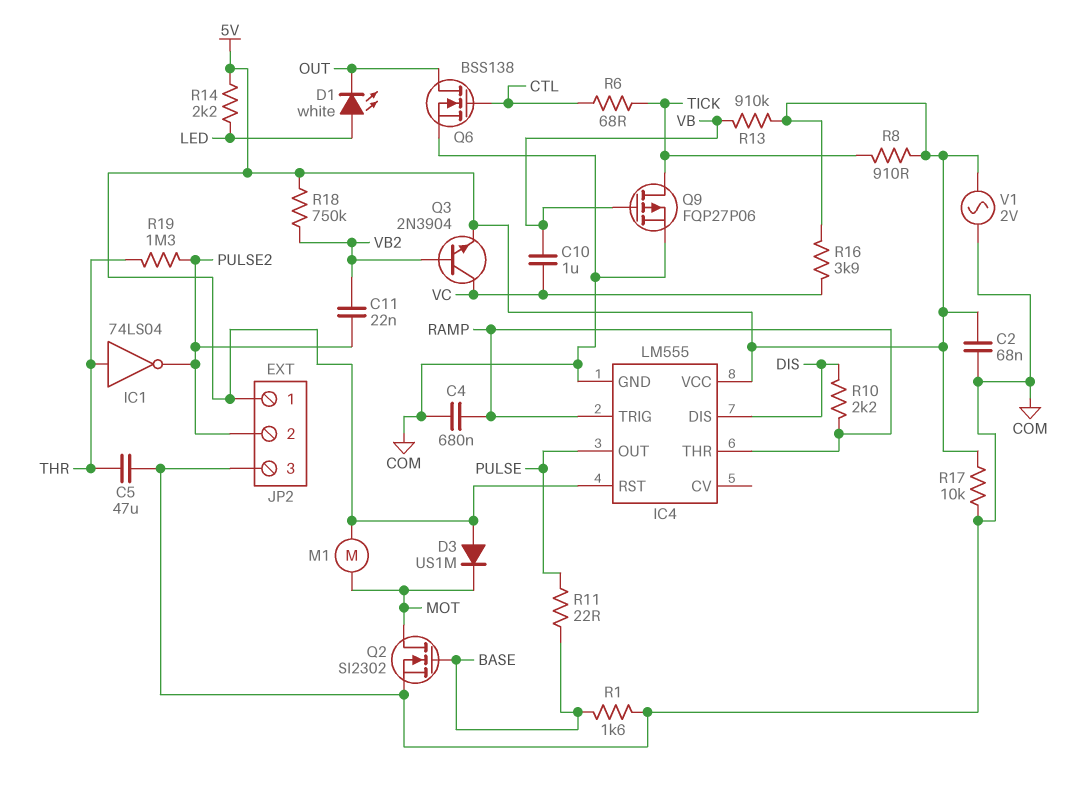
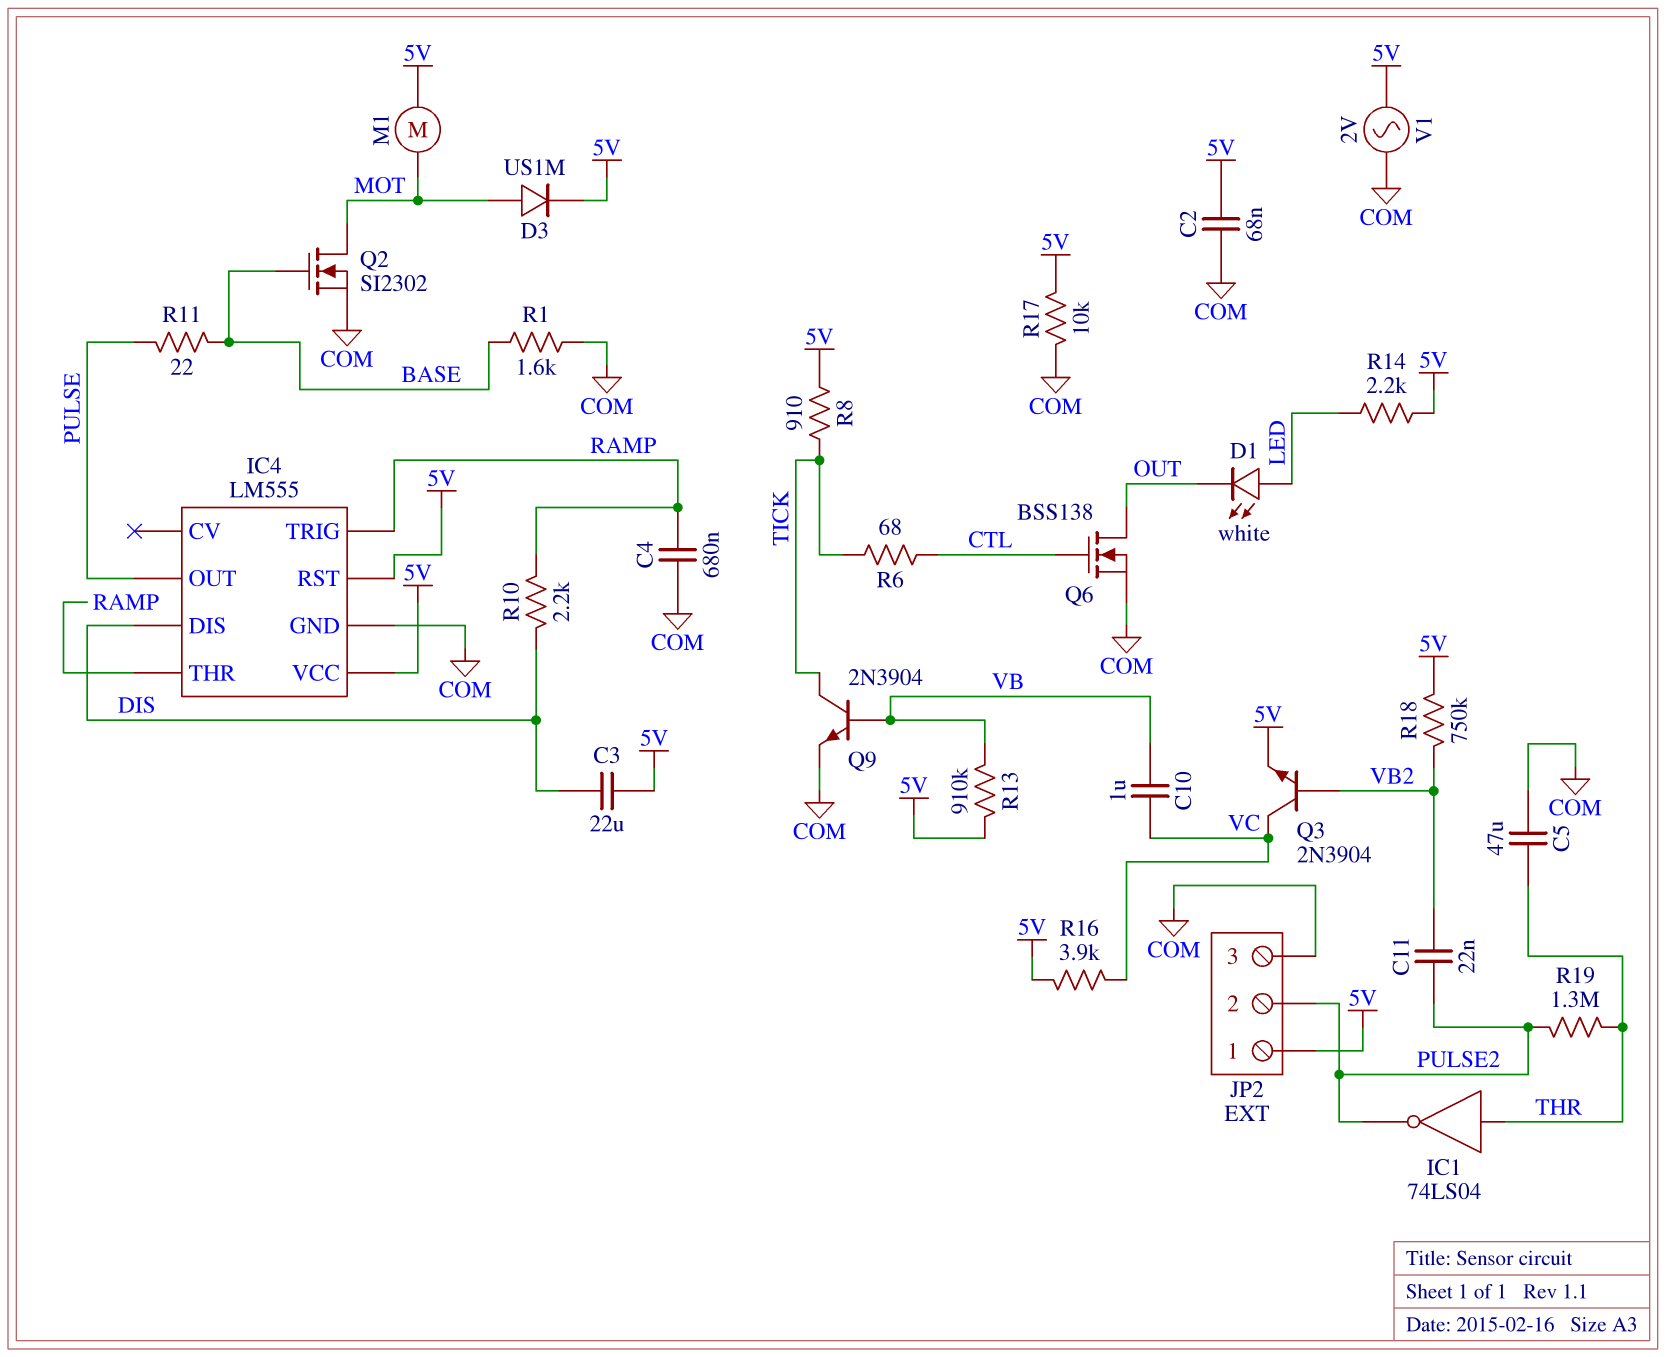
C3: none -> 22uF (5V, DIS)
D3: diode US1M (A 5V, K MOT) -> diode US1M (A MOT, K 5V)
Q9: PMOS FQP27P06 (G VB, D TICK, S COM) -> NPN 2N3904 (B VB, C TICK, E COM)

